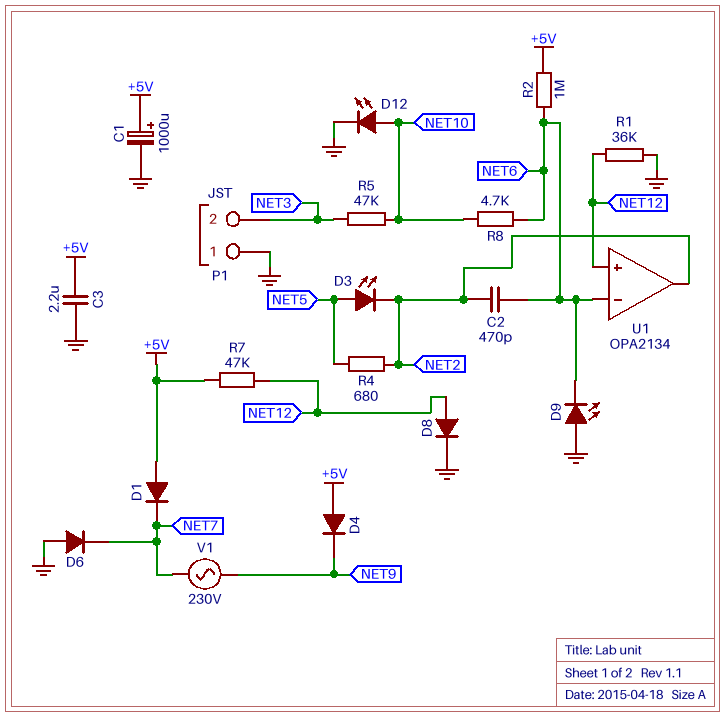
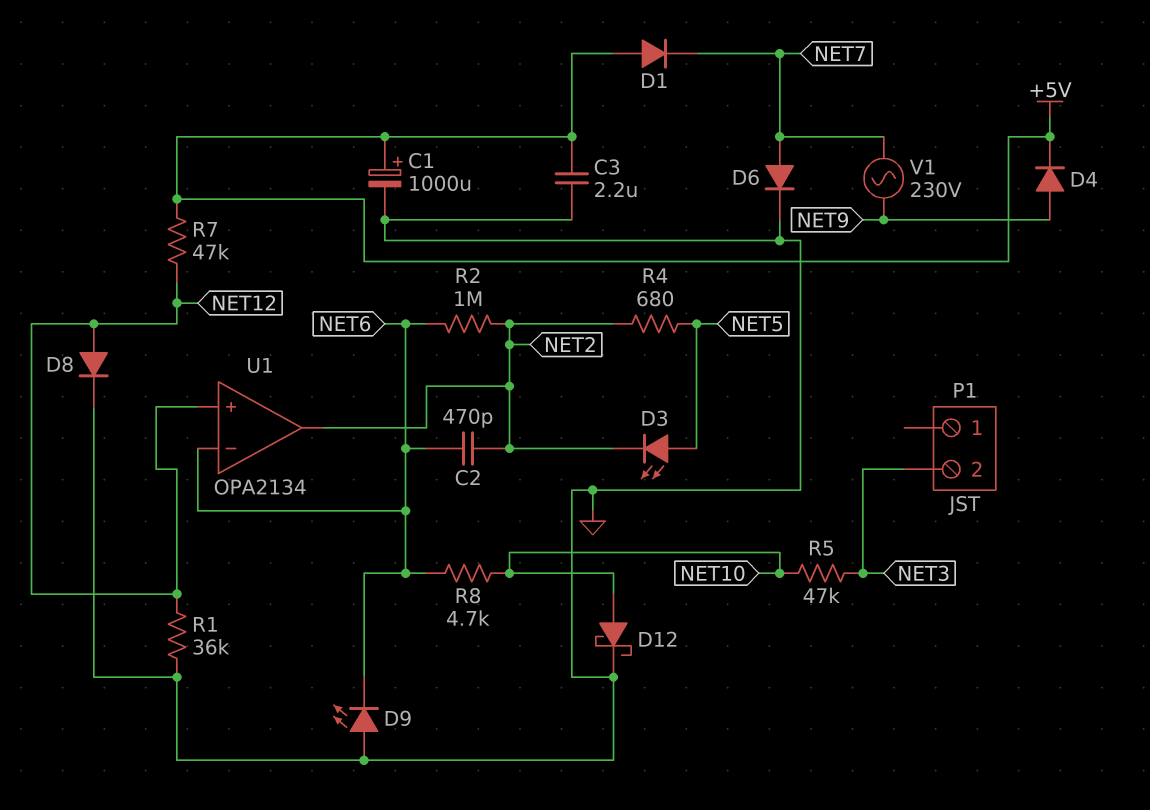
D4: diode (A +5V, K NET9) -> diode (A NET9, K +5V)
D6: diode (A GND, K NET7) -> diode (A NET7, K GND)
D12: LED (A NET10, K GND) -> schottky (A NET10, K GND)
P1 pin 1: GND -> none
R2: 1M (+5V, NET6) -> 1M (NET2, NET6)

